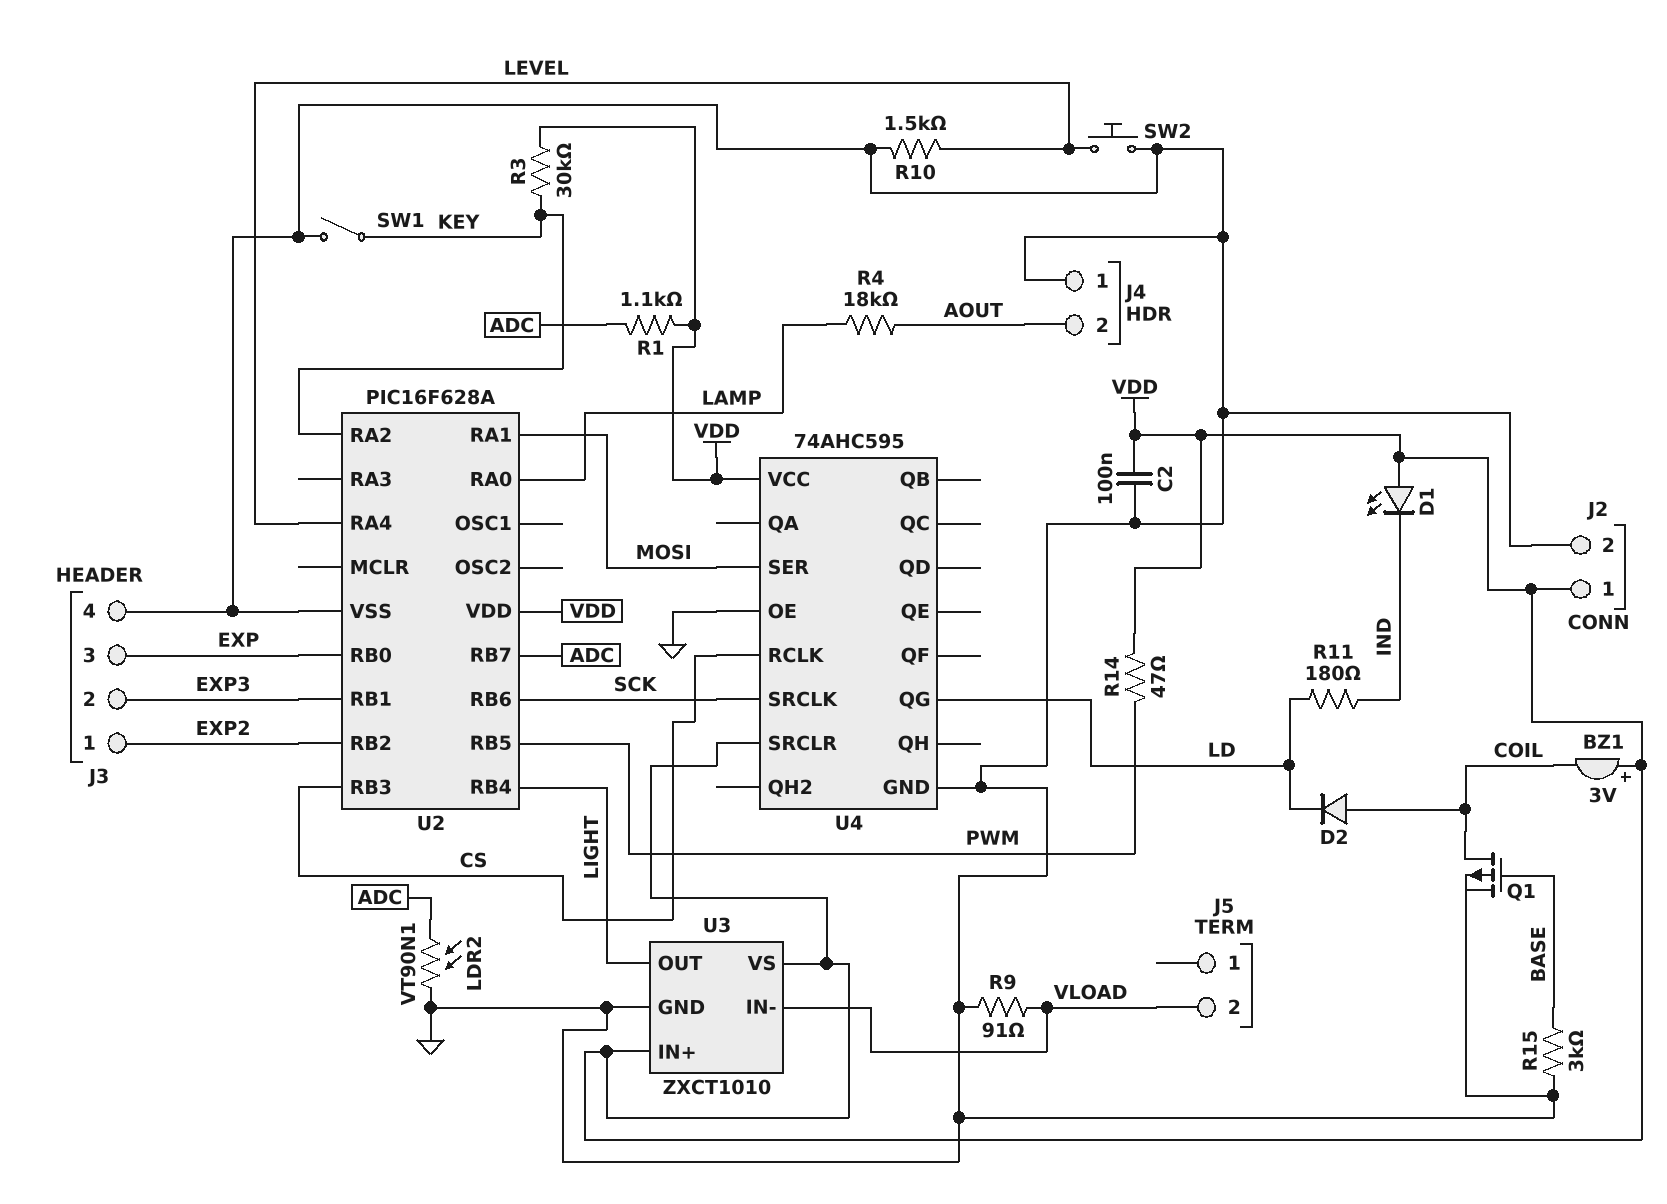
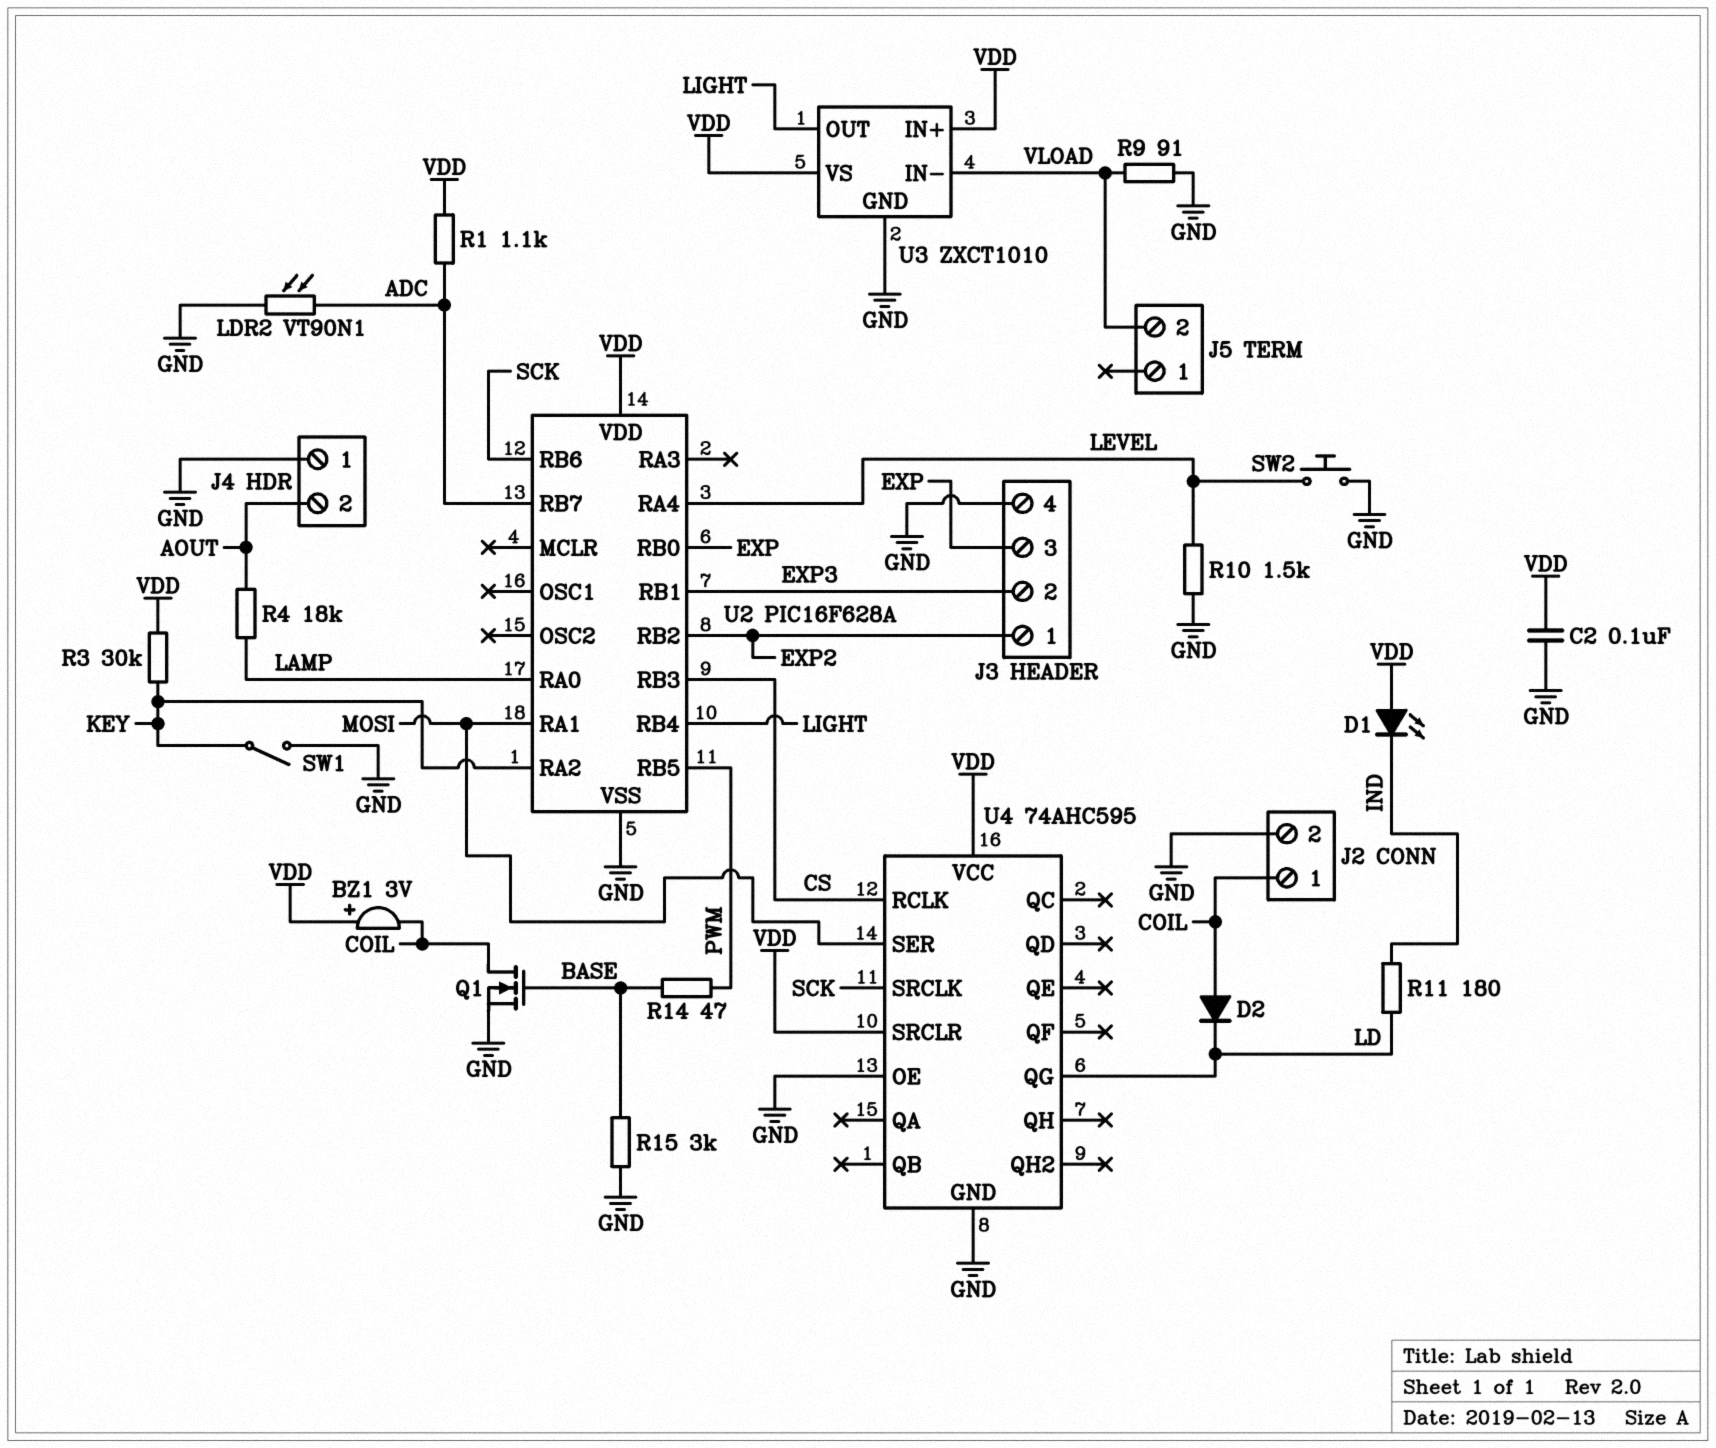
J2 pin 1: VDD -> COIL
Q1: PMOS (G BASE, D COIL, S GND) -> NMOS (G BASE, D COIL, S GND)
R14: 47 (PWM, VDD) -> 47 (BASE, PWM)

